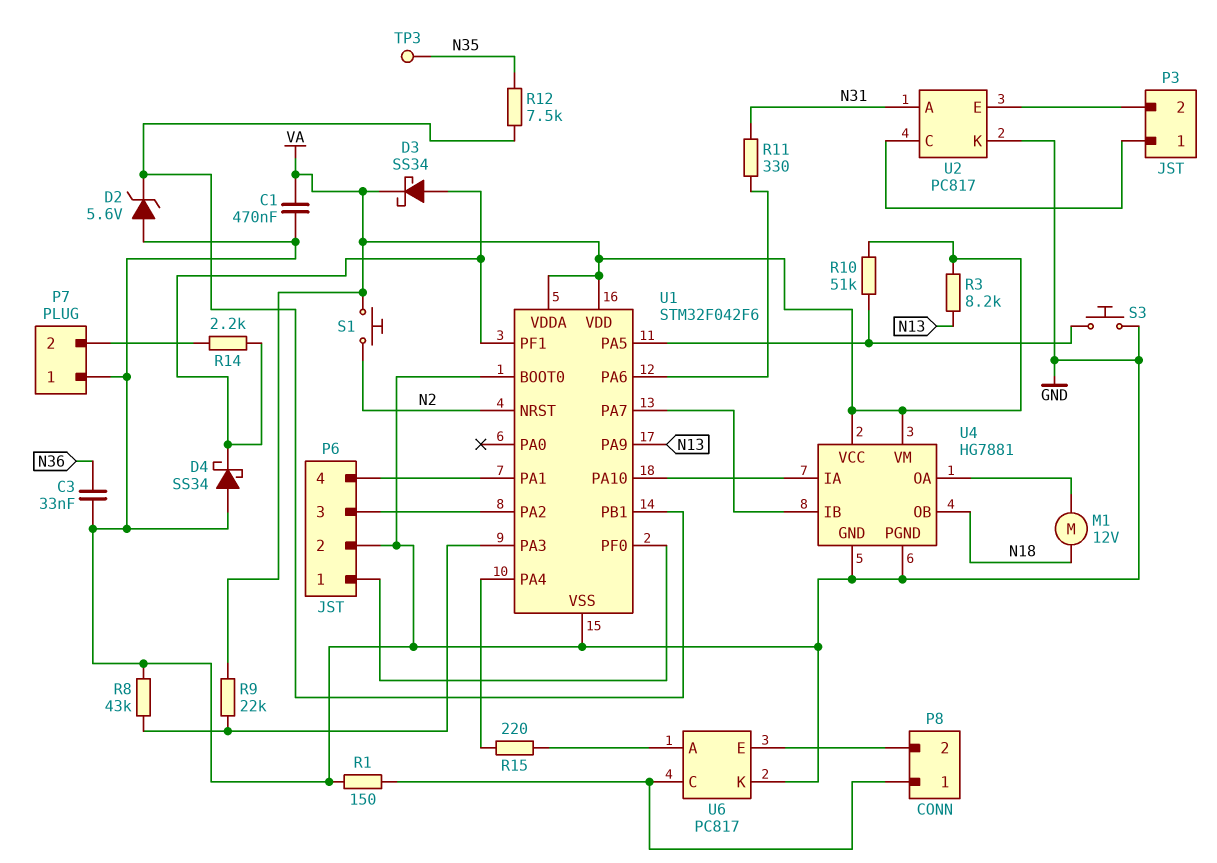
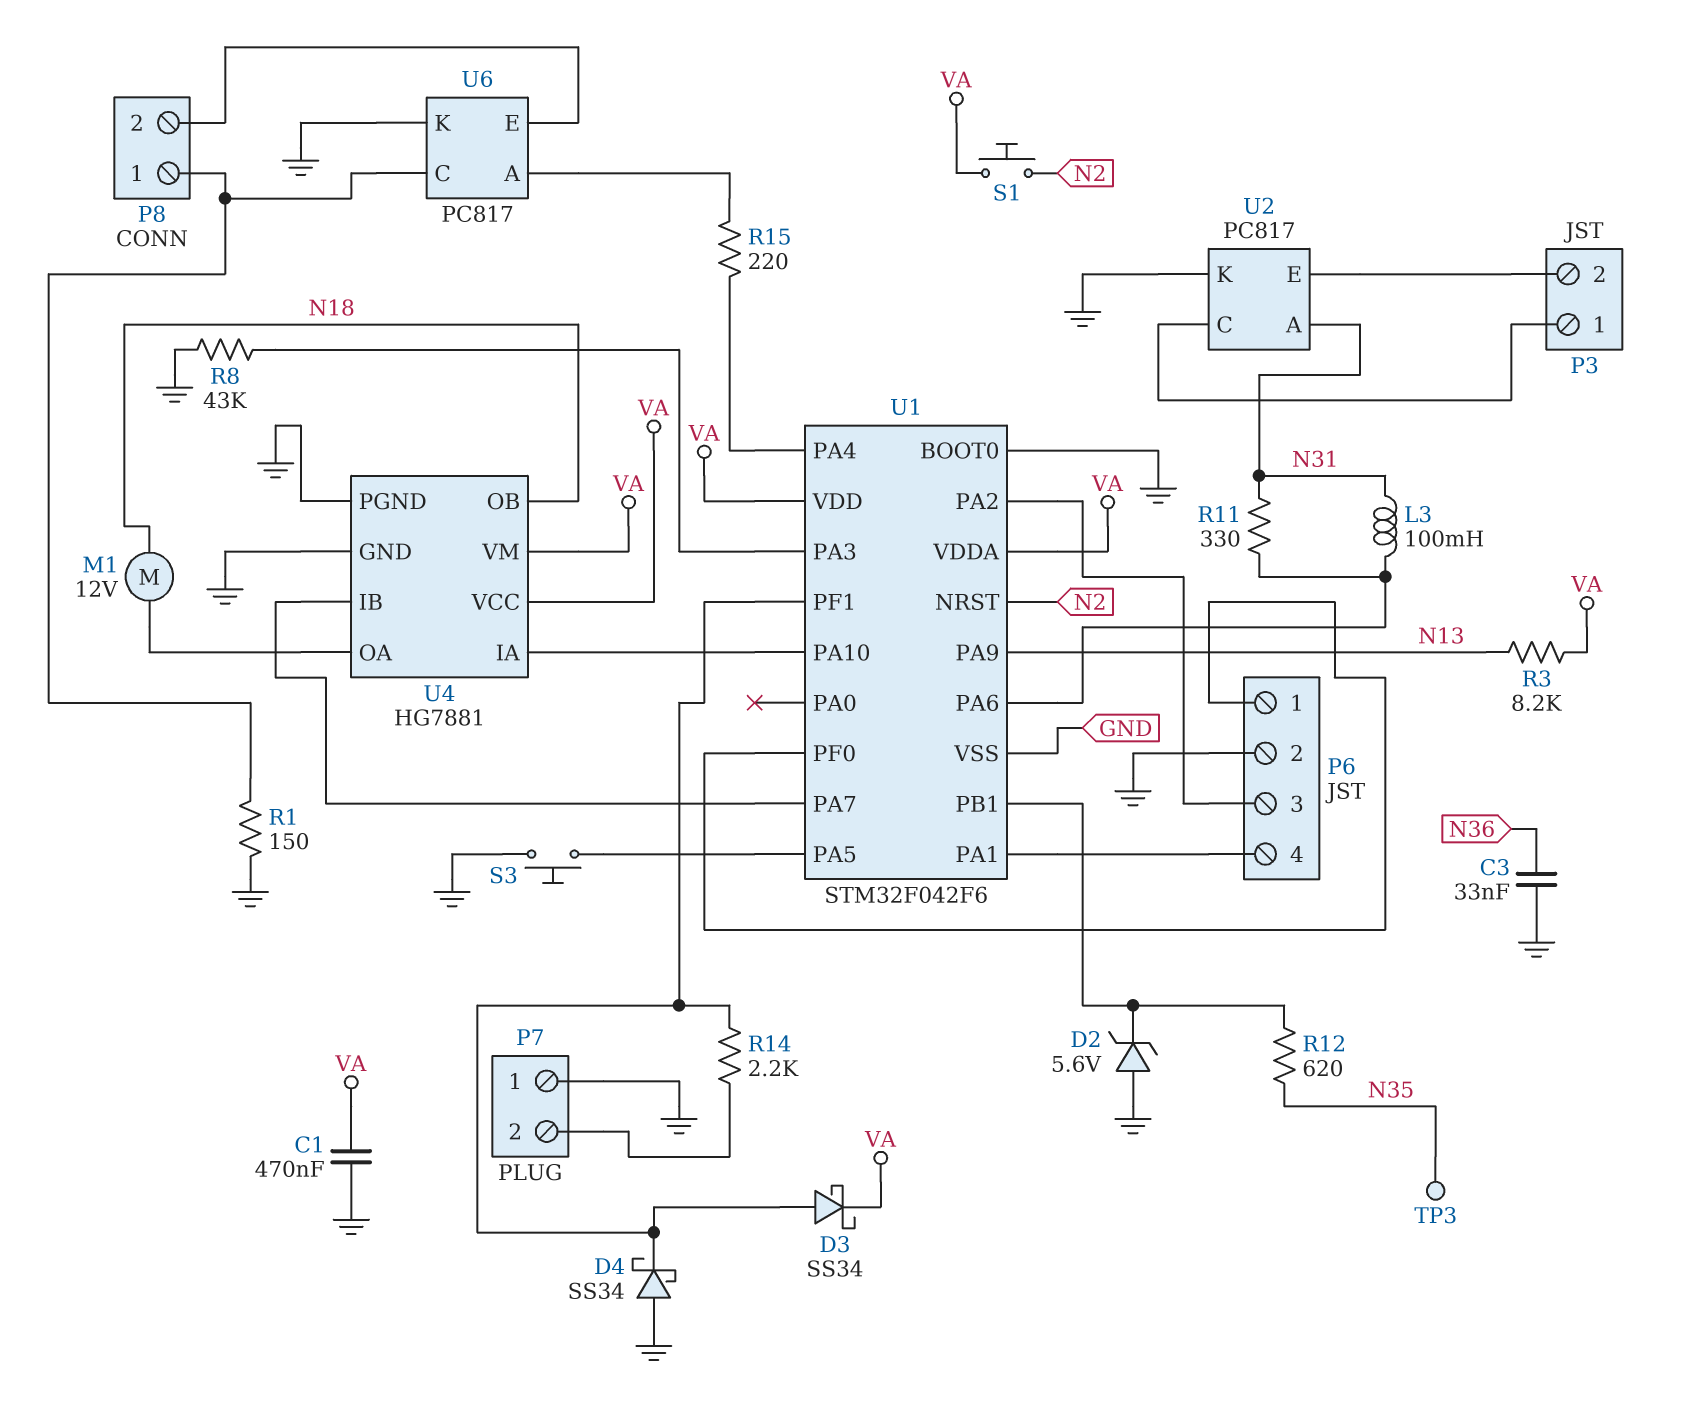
L3: none -> 100mH (N31, U1/PA6)
R9: 22k (U1/PA3, VA) -> none
R10: 51k (U1/PA5, VA) -> none
R12: 7.5k (N35, U1/PB1) -> 620 (N35, U1/PB1)

